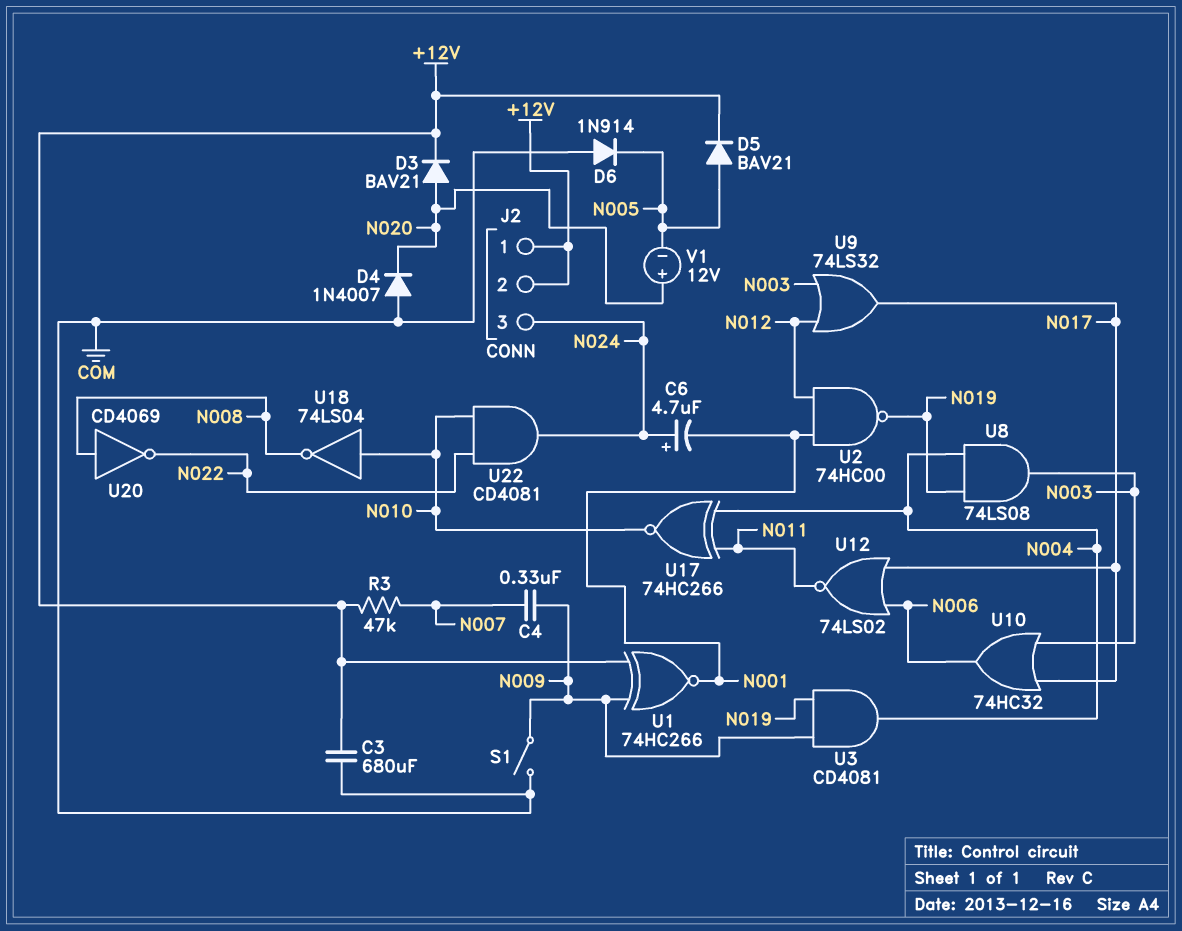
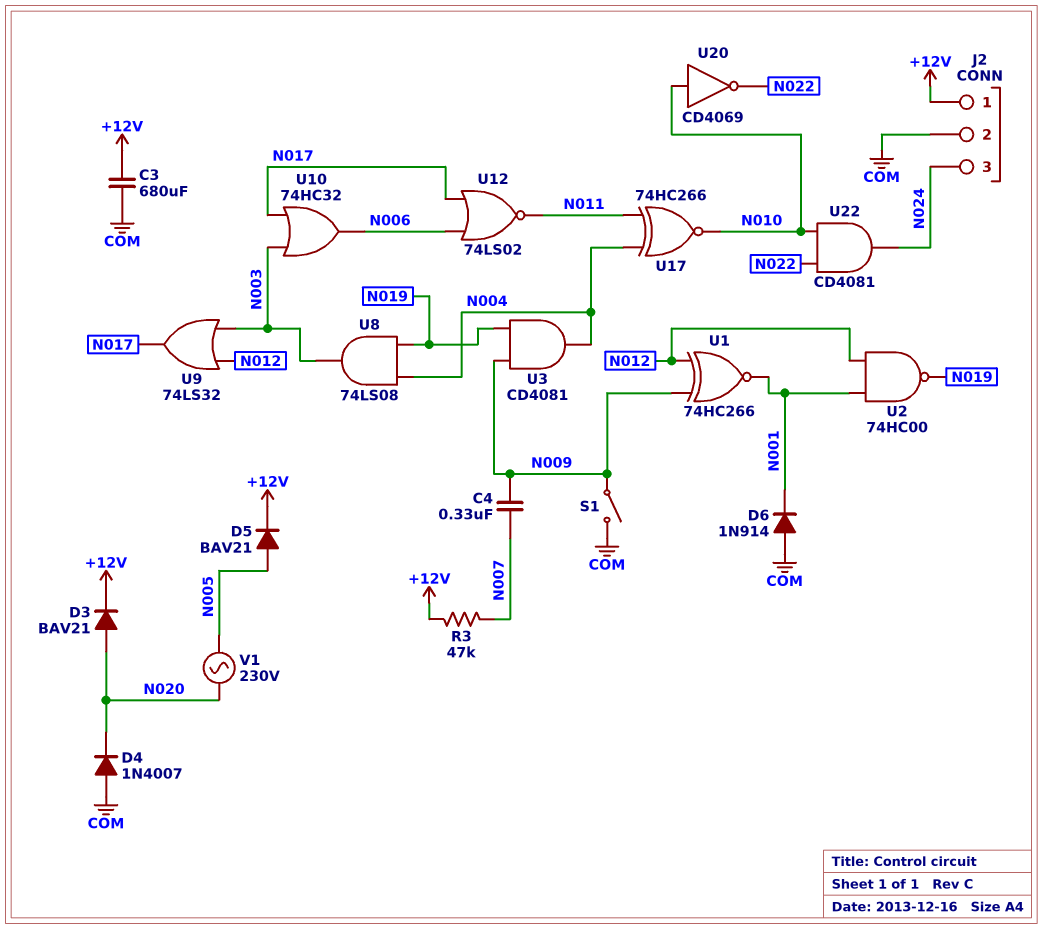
C6: 4.7uF (plus N024, minus N001) -> none
D6: diode 1N914 (A COM, K N005) -> diode 1N914 (A COM, K N001)
J2 pin 2: +12V -> COM
U1: XNOR 74HC266 (in +12V, in N009, out N001) -> XNOR 74HC266 (in N009, in N012, out N001)
U18: NOT 74LS04 (in N010, out N008) -> none
U20: NOT CD4069 (in N008, out N022) -> NOT CD4069 (in N010, out N022)
V1: 12V (plus N020, minus N005) -> AC 230V (N005, N020)

